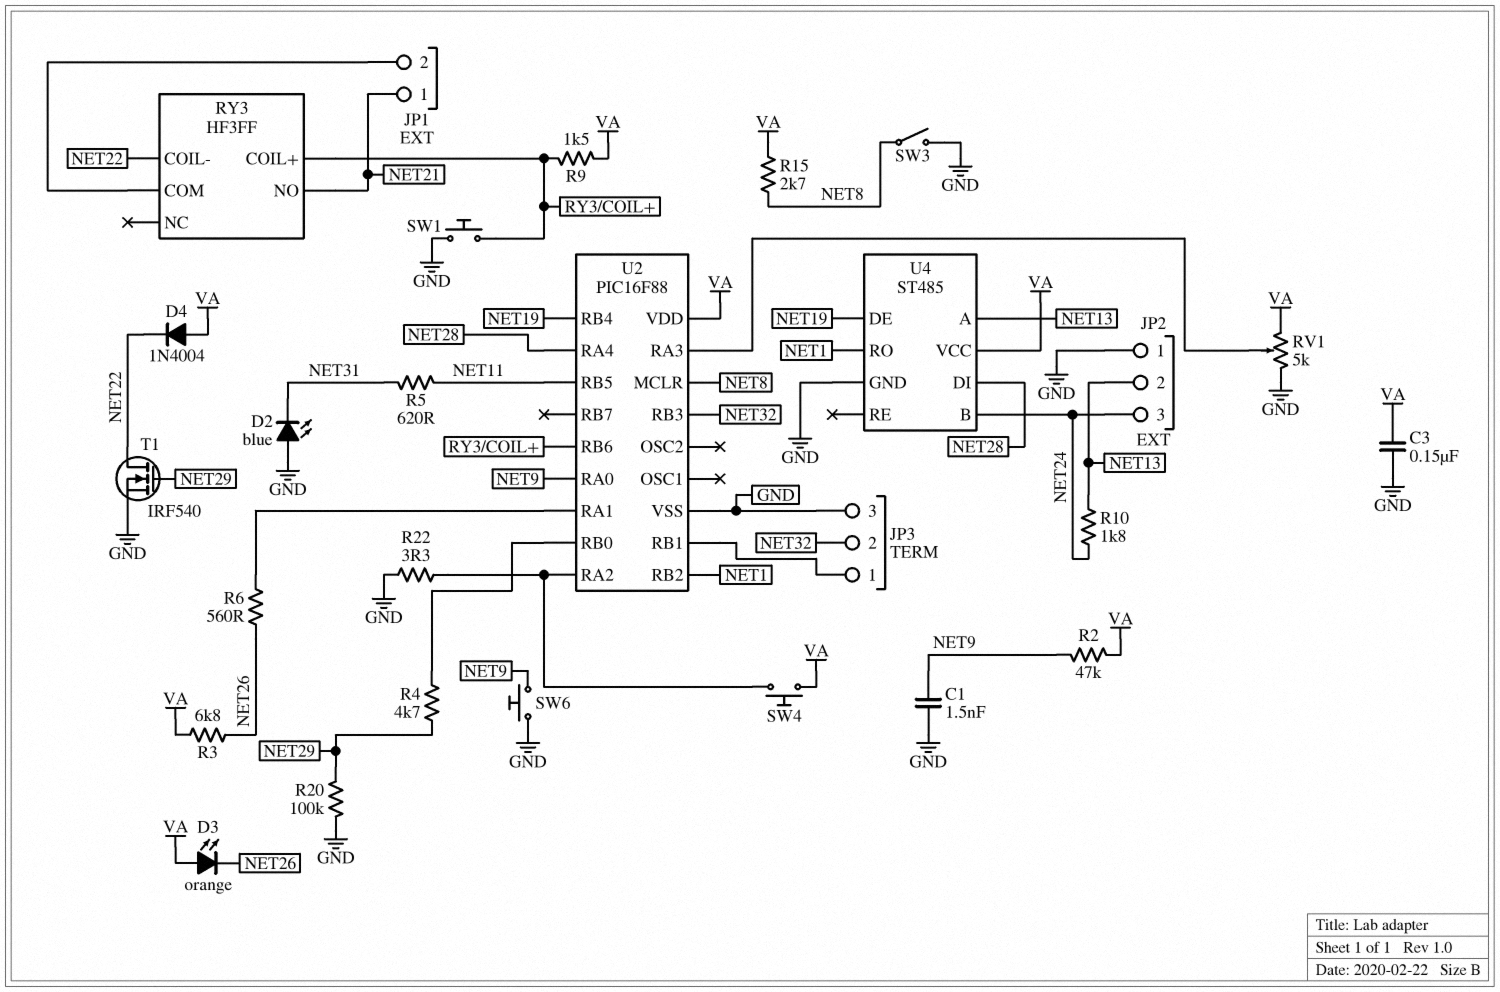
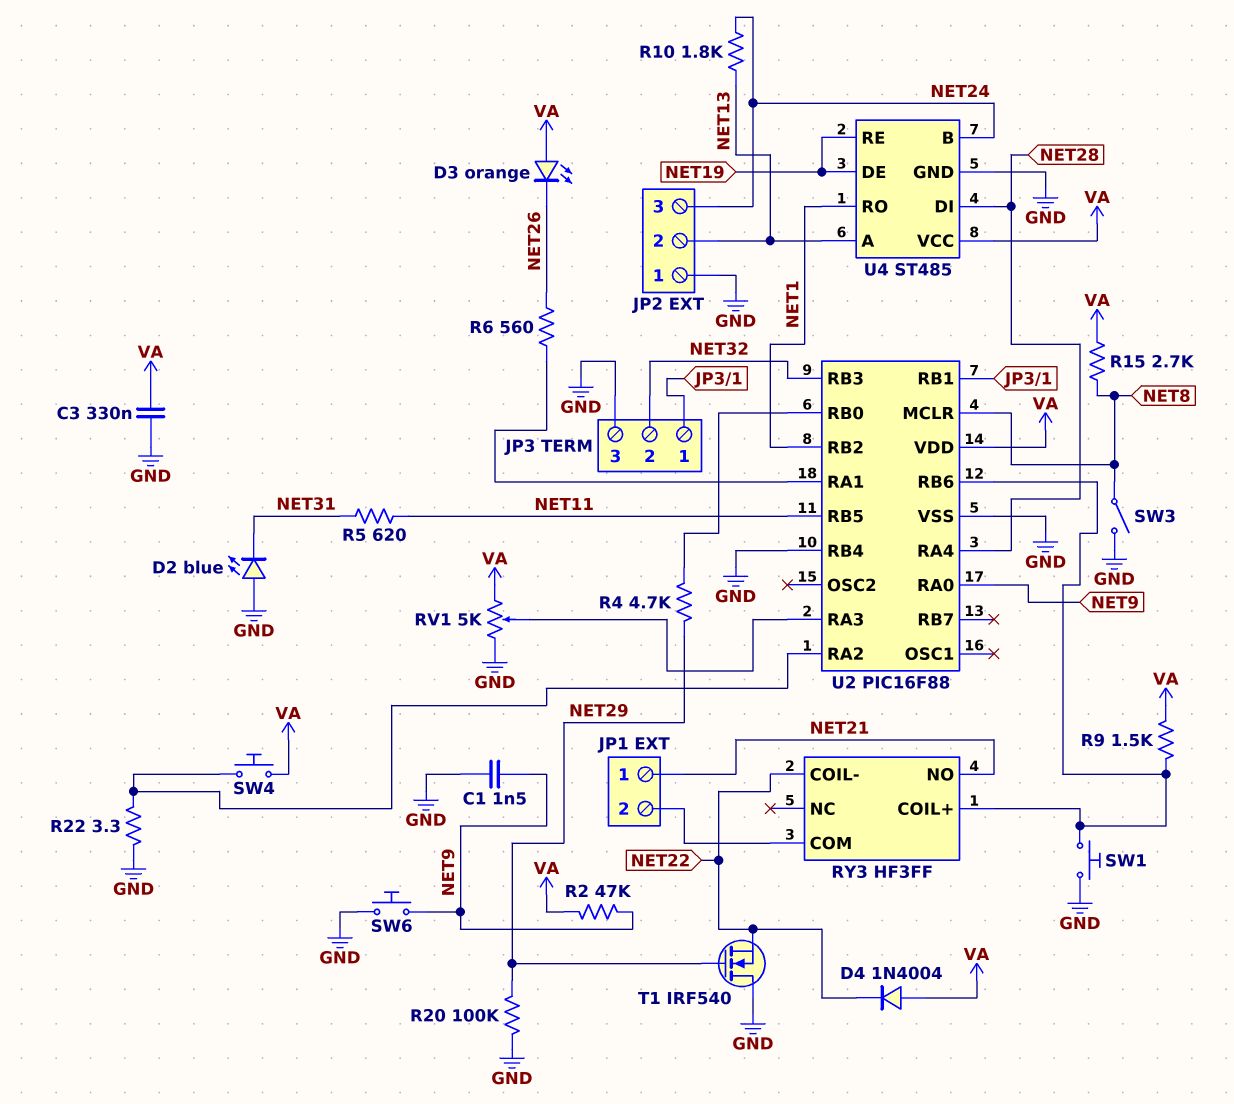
C3: 150nF (GND, VA) -> 330nF (GND, VA)
R3: 6.8k (NET26, VA) -> none
T1: NMOS IRF540 (G NET29, D NET22, S GND) -> NMOS IRF540 (G NET29, D GND, S NET22)
U2 pin RB4: NET19 -> GND
U4 pin RE: none -> NET19

